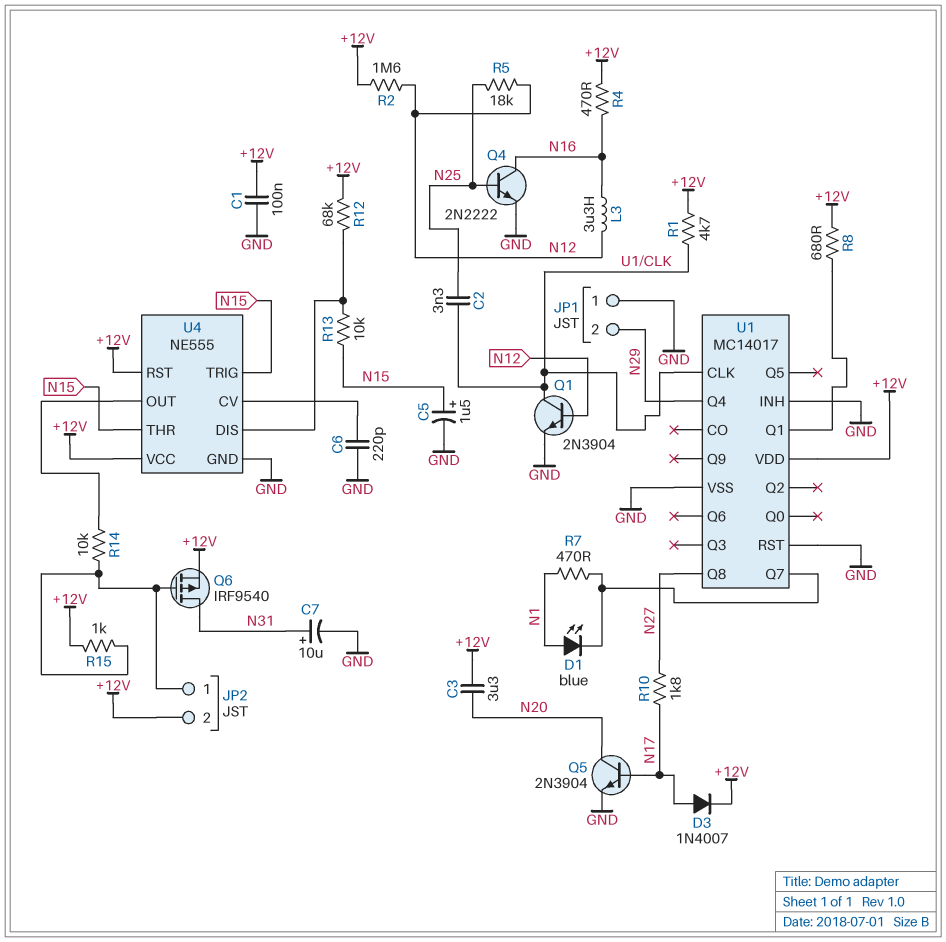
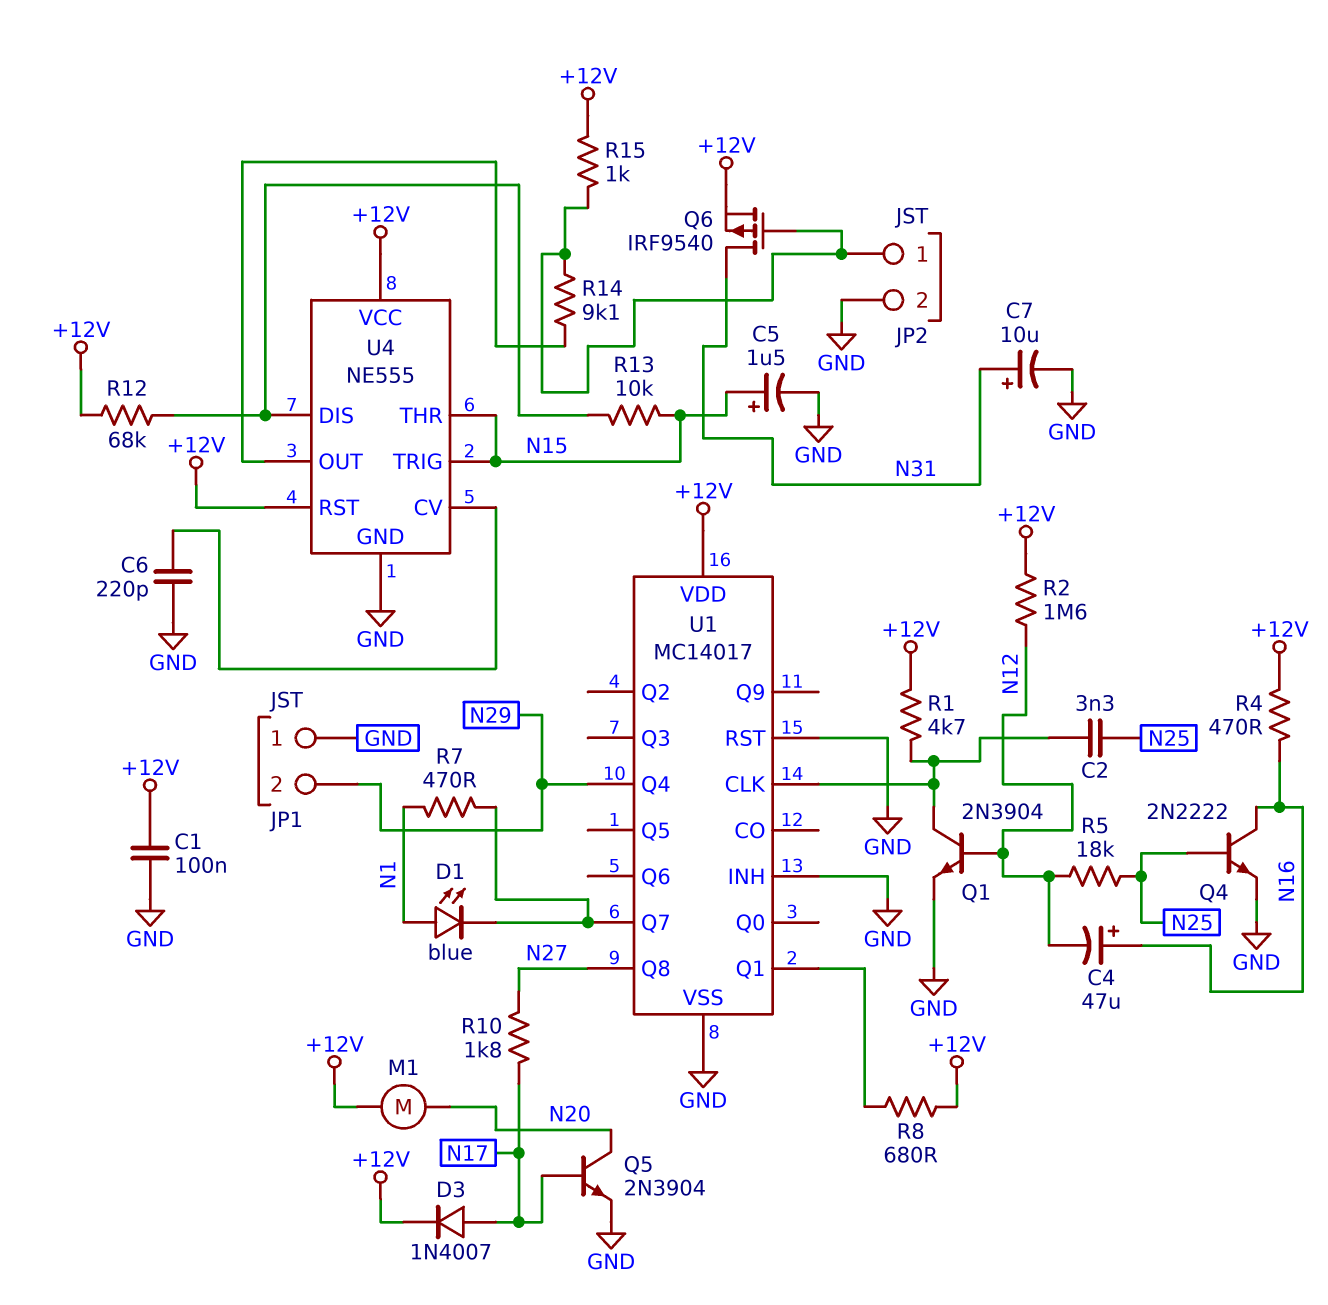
C3: 3.3uF (+12V, N20) -> none
C4: none -> 47uF (plus N16, minus N12)
JP2 pin 2: +12V -> GND
L3: 3.3uH (N12, N16) -> none
M1: none -> motor (+12V, N20)
R14: 10k (JP2/1, U4/OUT) -> 9.1k (JP2/1, U4/OUT)

